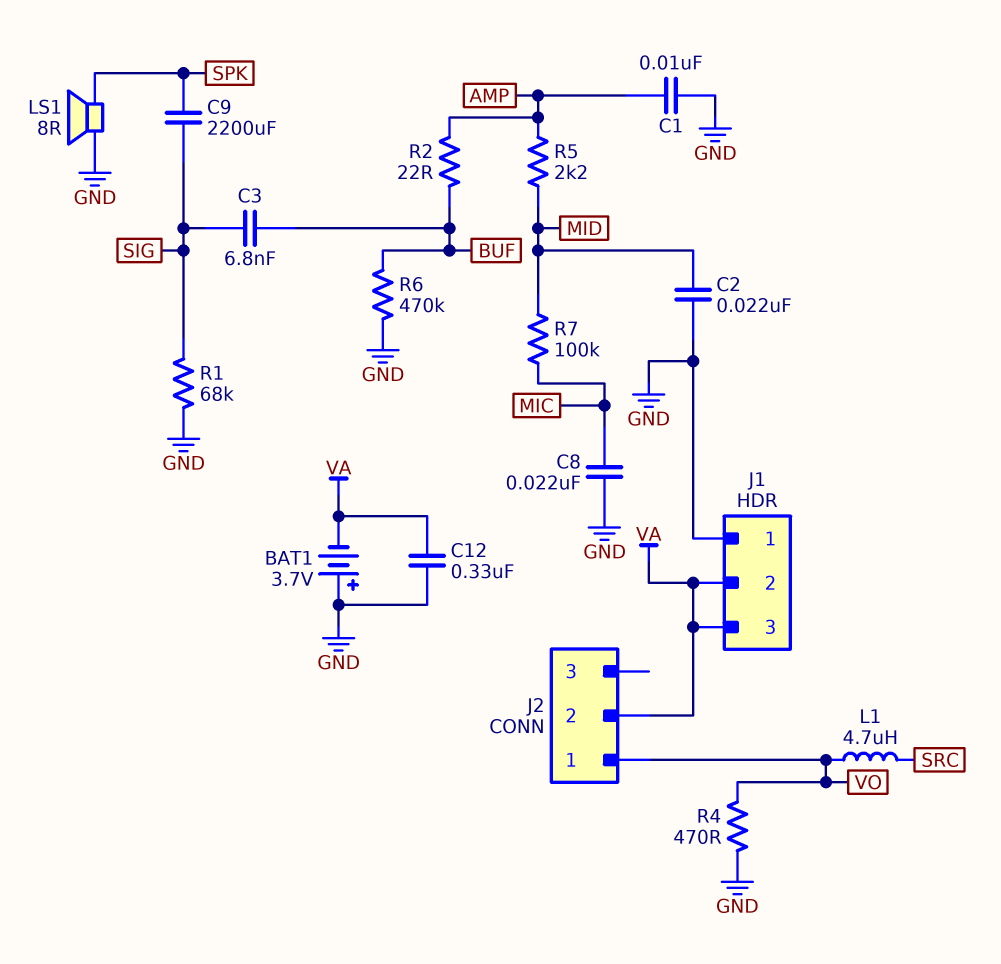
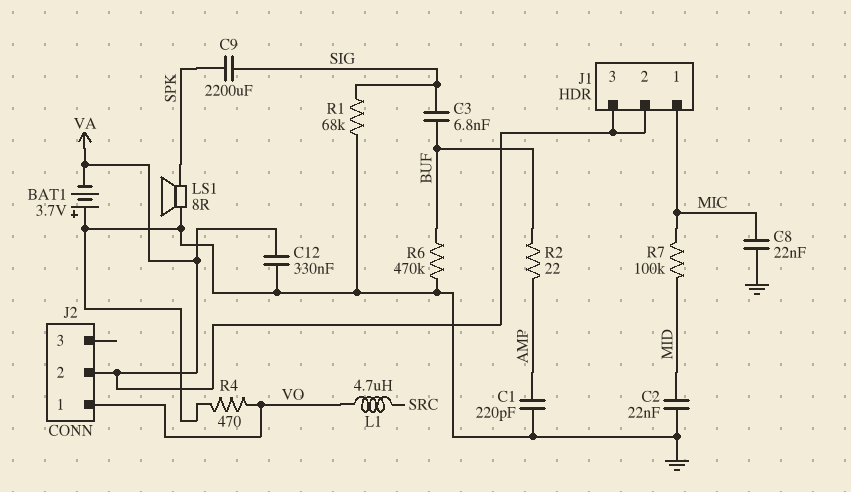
C1: 10nF (AMP, GND) -> 220pF (AMP, GND)
J1 pin 1: GND -> MIC
R5: 2.2k (AMP, MID) -> none

